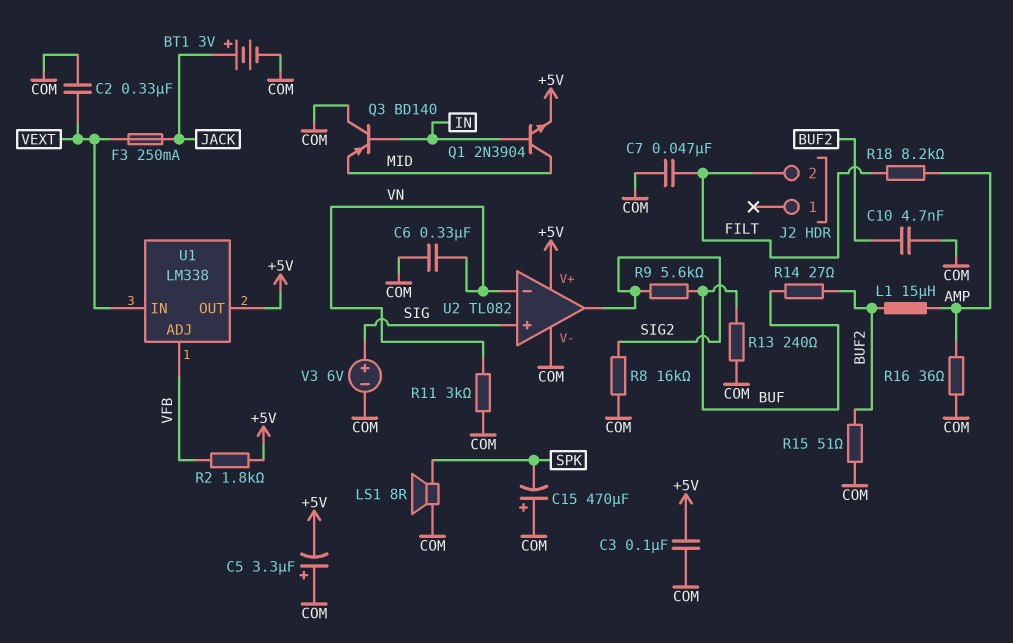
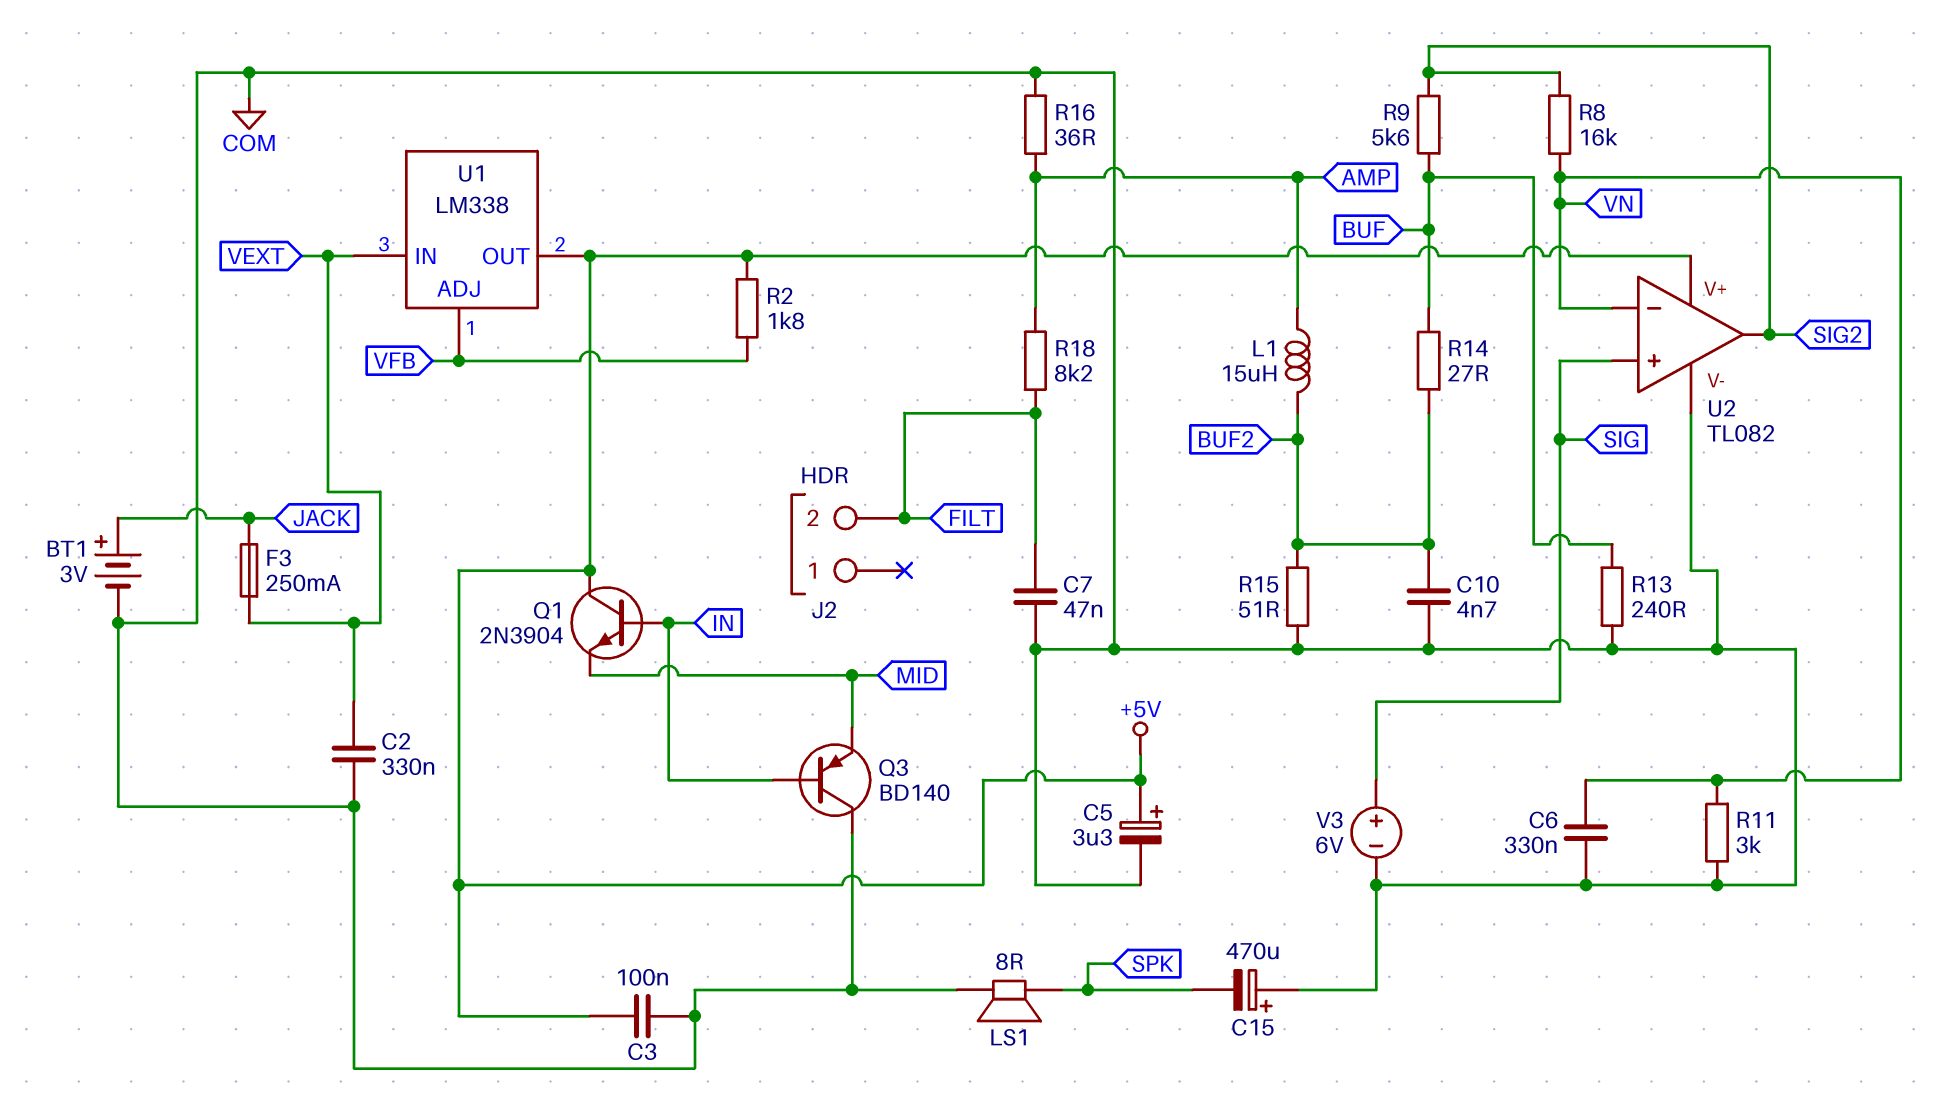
C5: 3.3uF (plus COM, minus +5V) -> 3.3uF (plus +5V, minus COM)
Q1: NPN 2N3904 (B IN, C MID, E +5V) -> NPN 2N3904 (B IN, C +5V, E MID)
R8: 16k (COM, SIG2) -> 16k (SIG2, VN)

